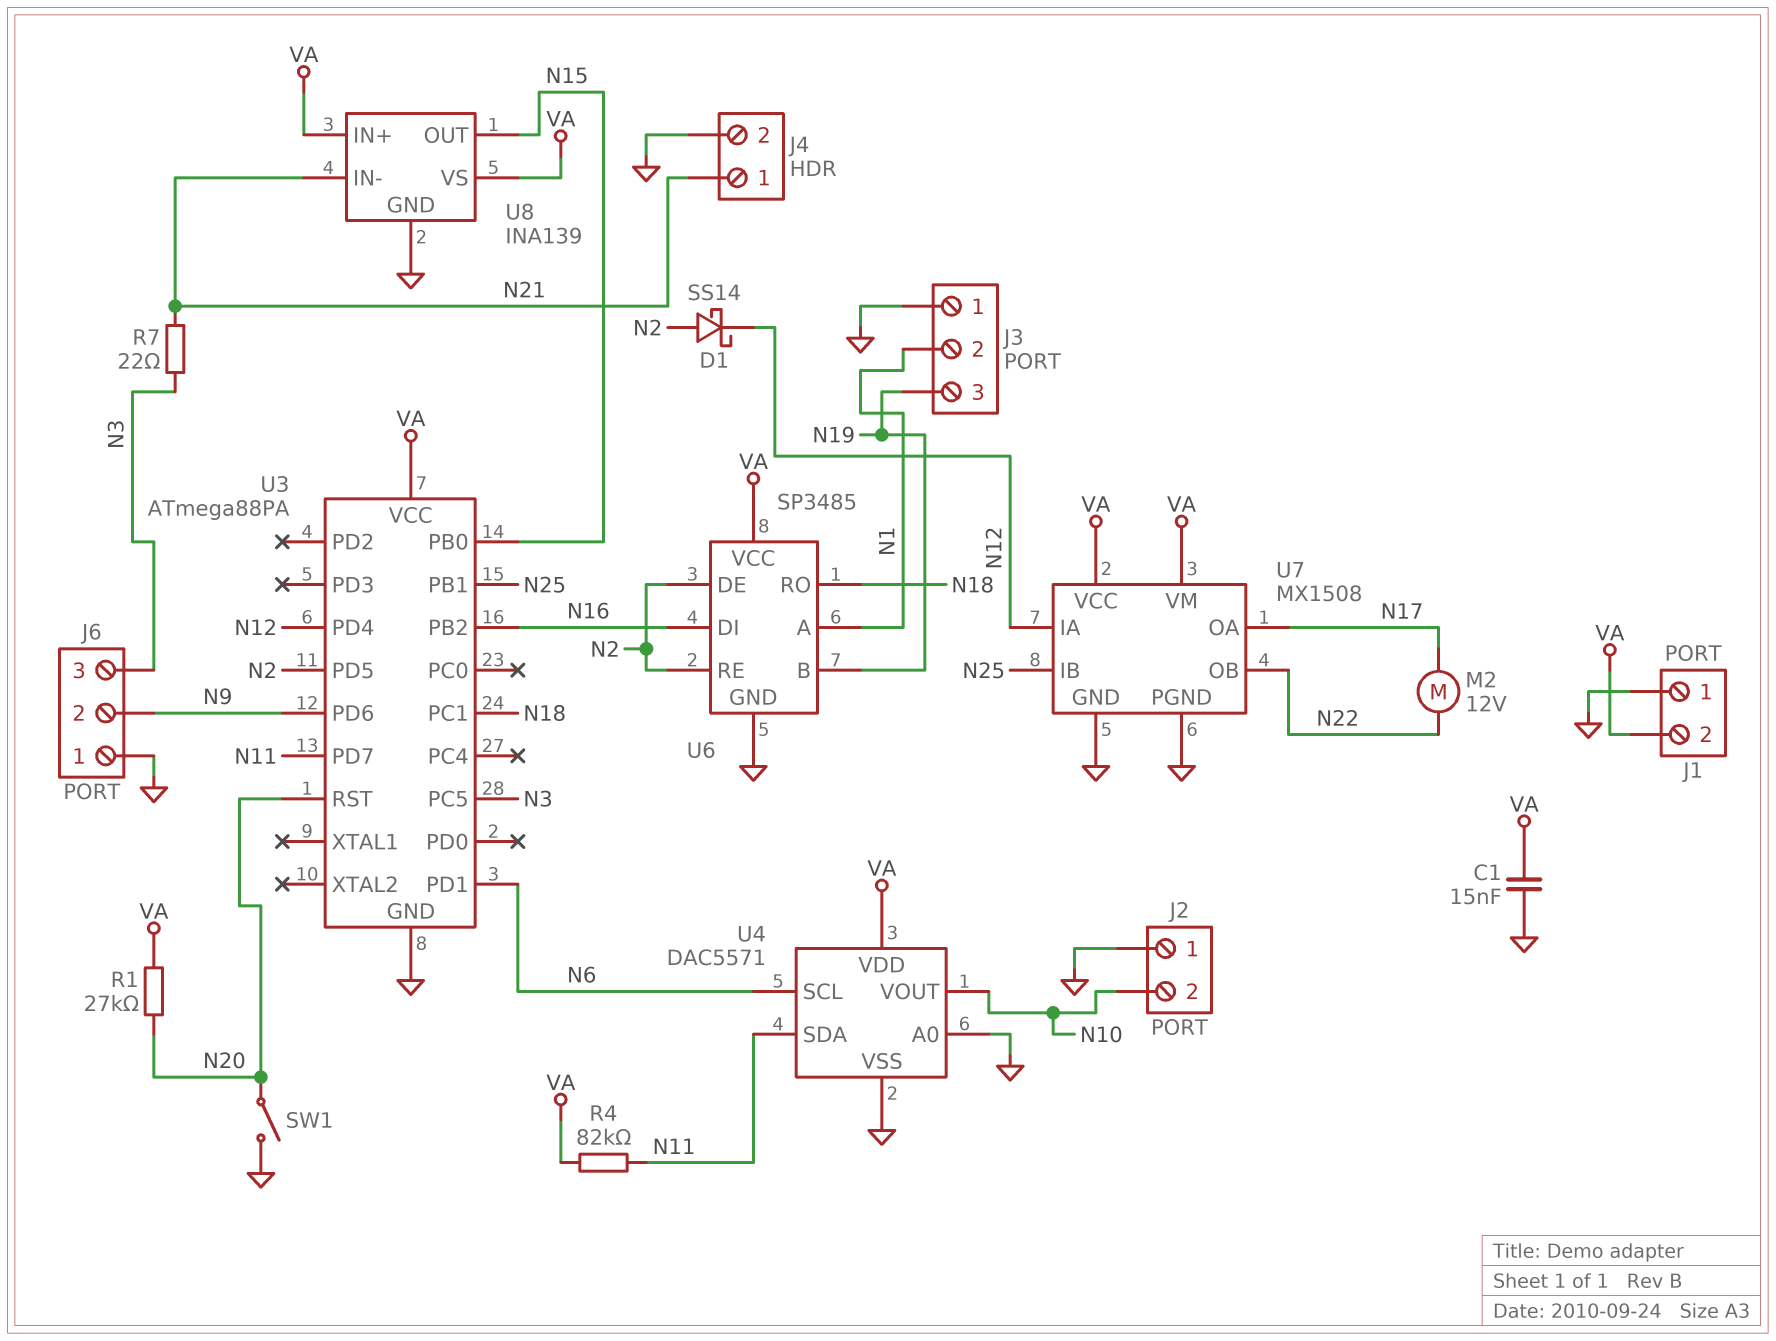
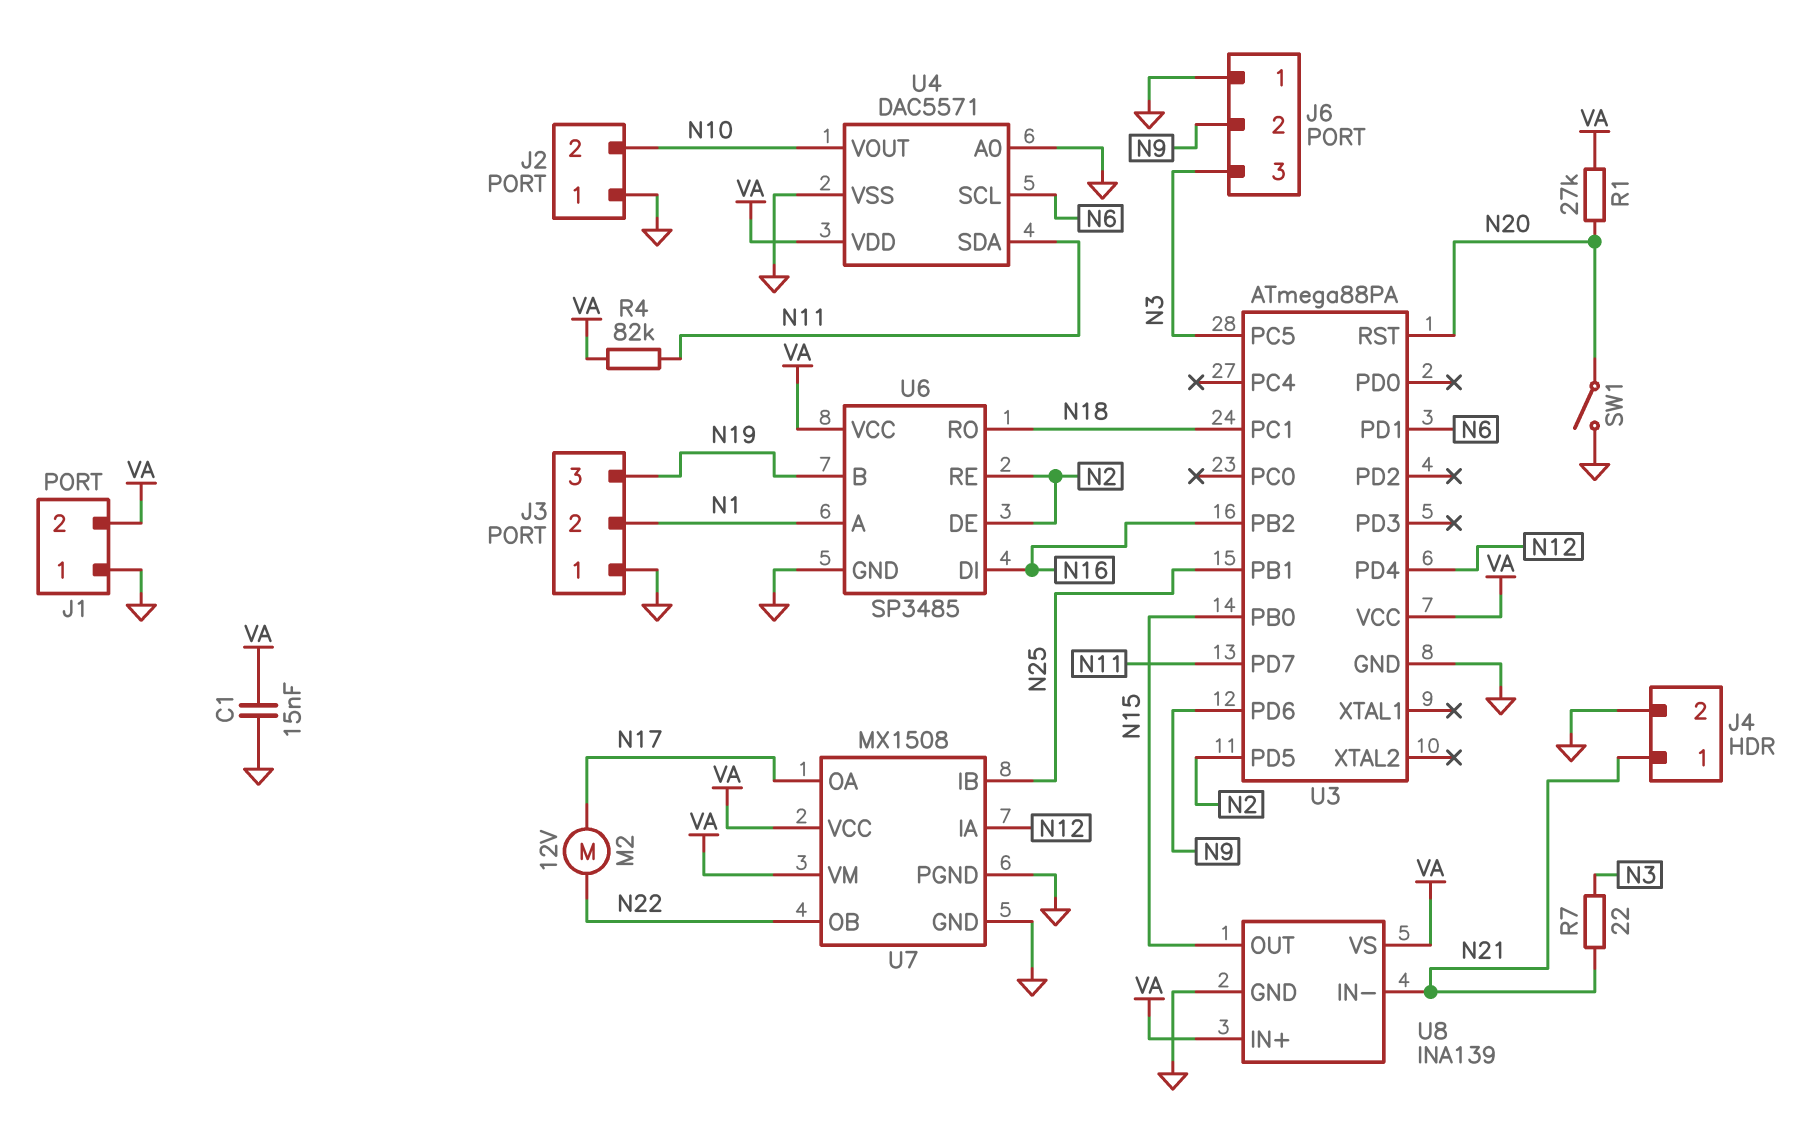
D1: schottky SS14 (A N2, K N12) -> none

